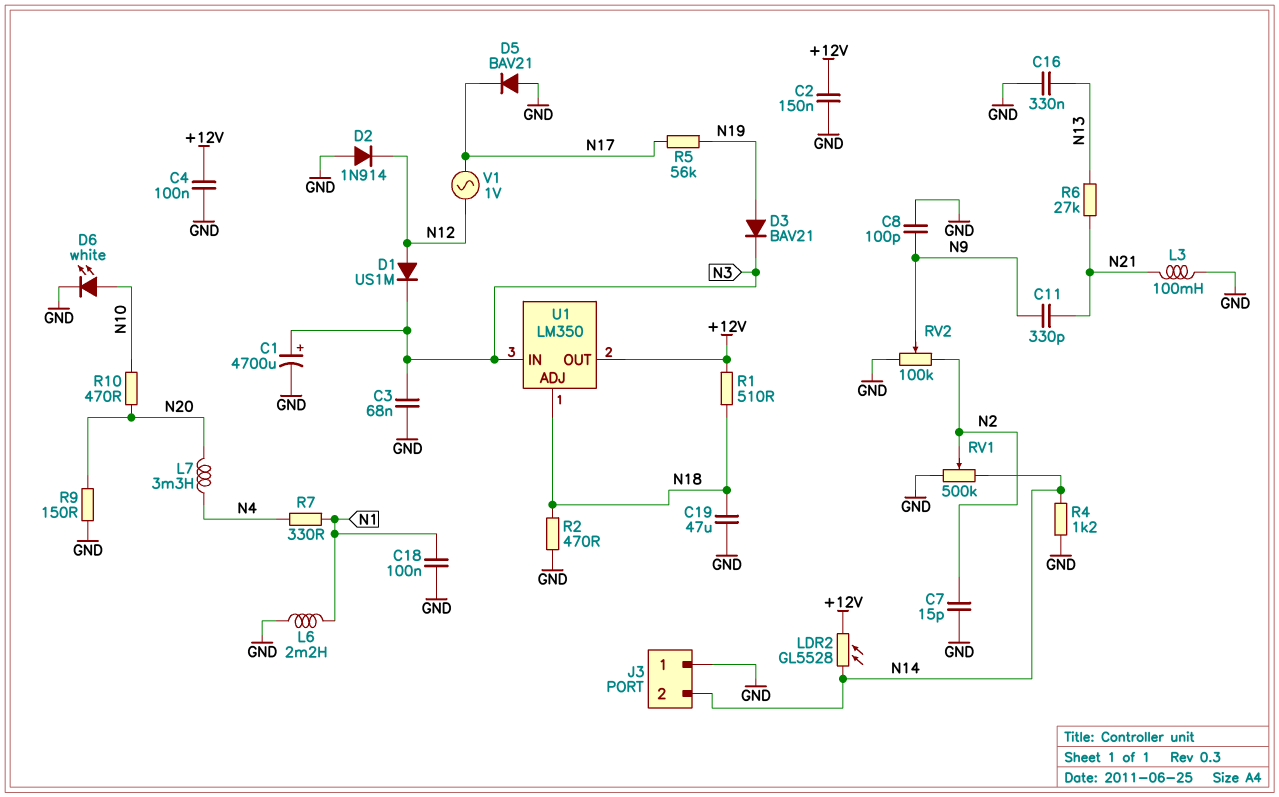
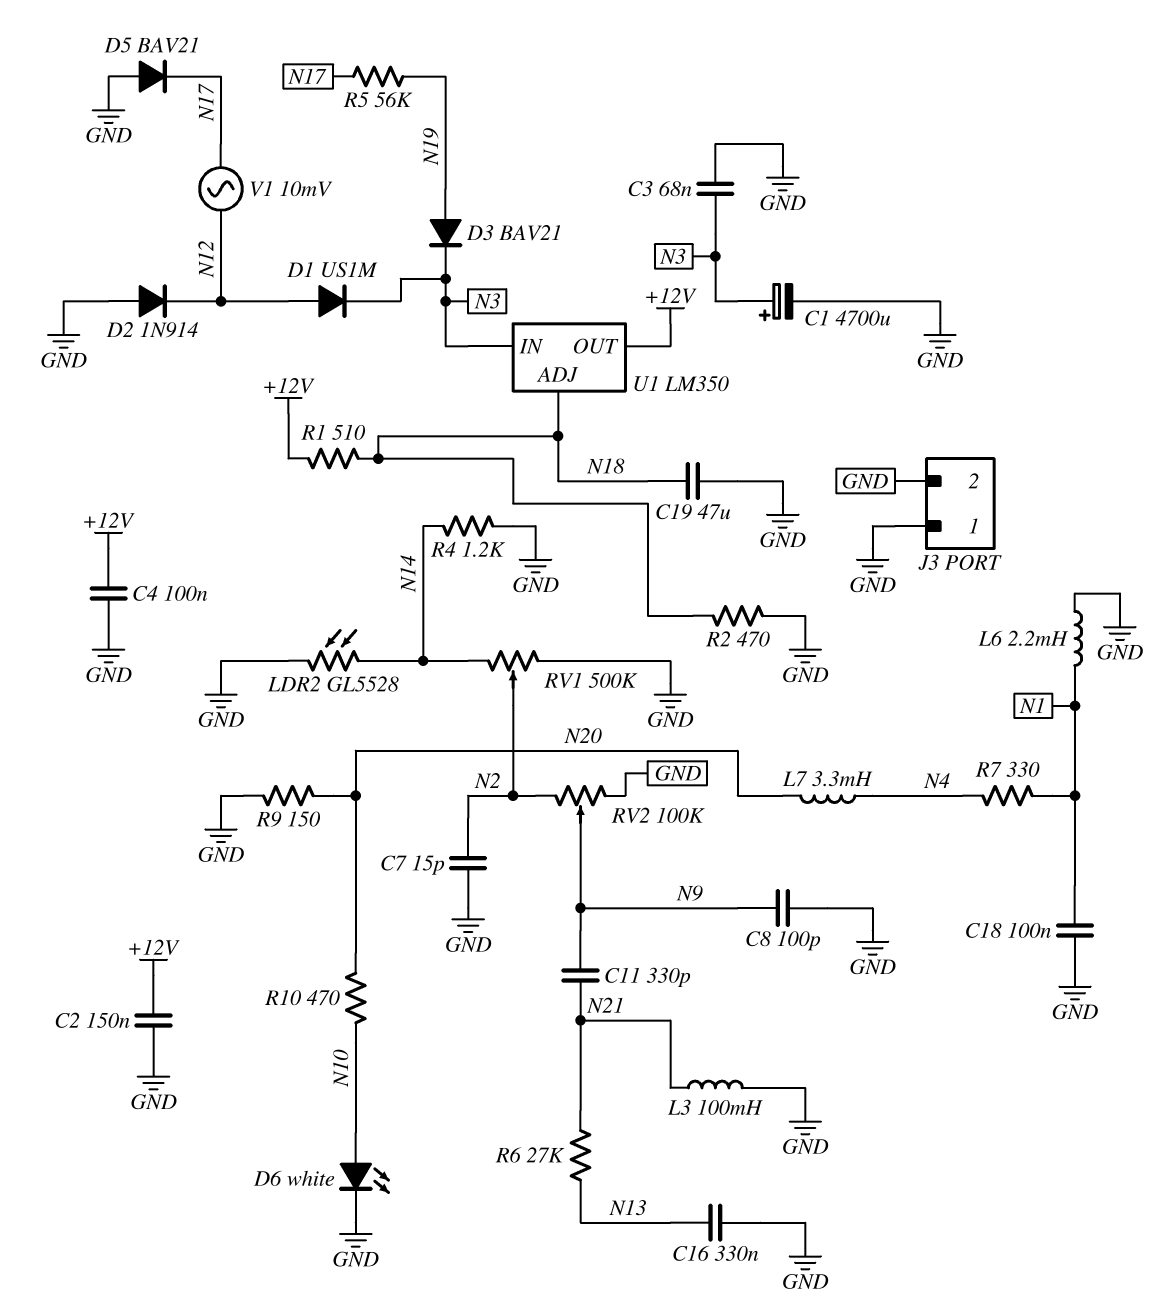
J3 pin 2: N14 -> GND
LDR2: GL5528 (+12V, N14) -> GL5528 (GND, N14)
V1: AC 1V (N12, N17) -> AC 10mV (N12, N17)

